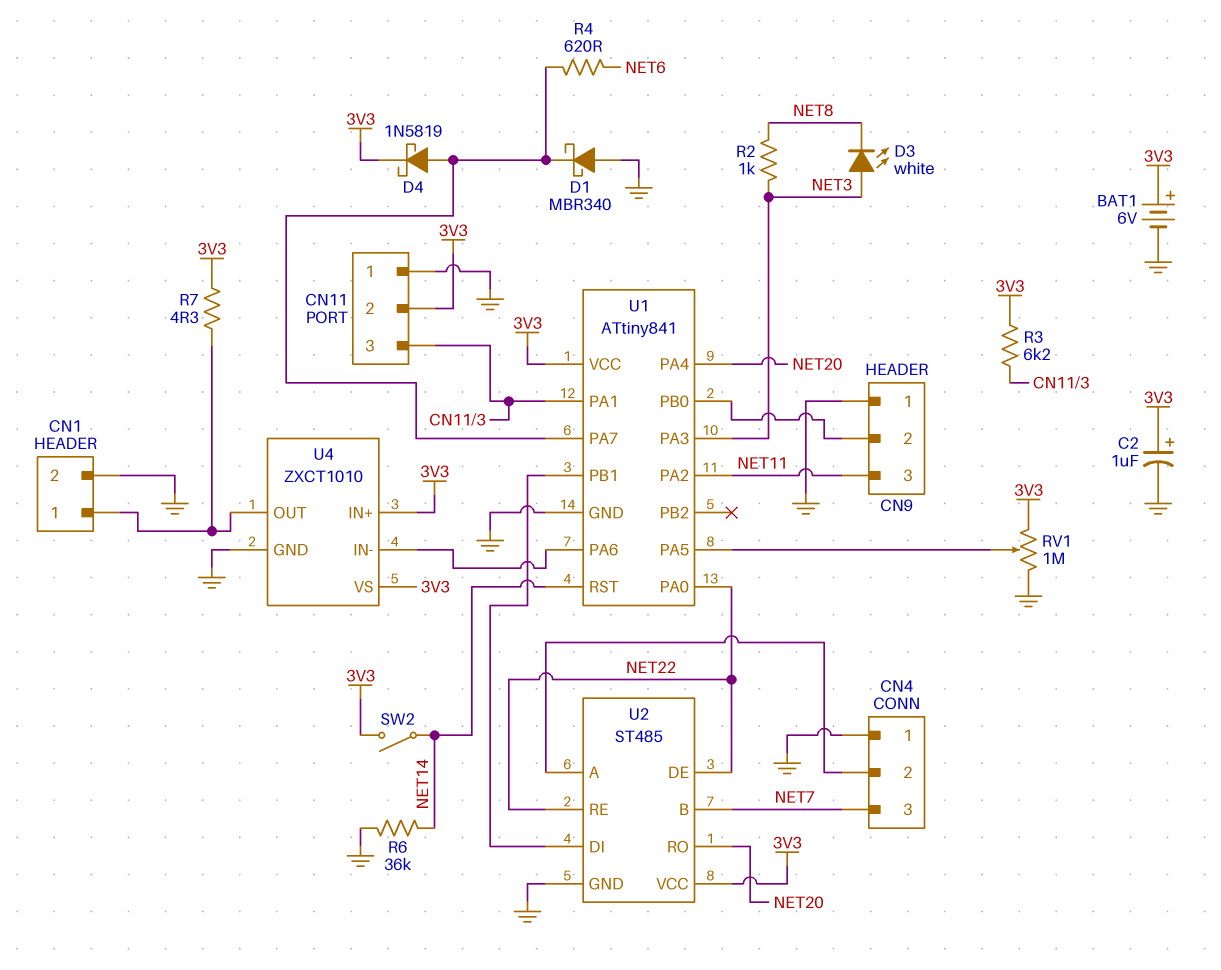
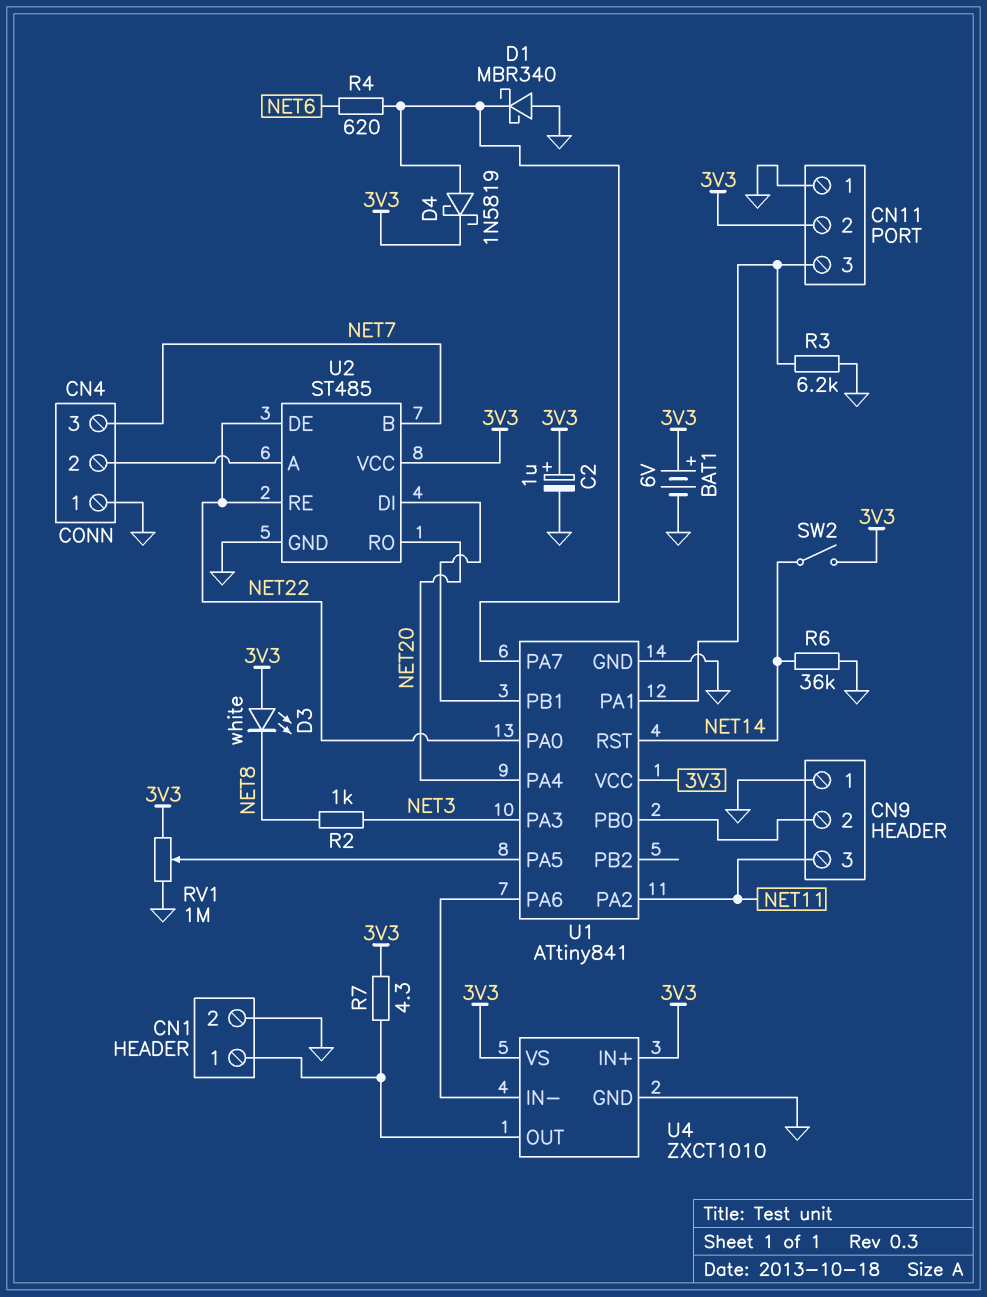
D3: LED white (A NET3, K NET8) -> LED white (A 3V3, K NET8)
R3: 6.2k (3V3, CN11/3) -> 6.2k (CN11/3, GND)

